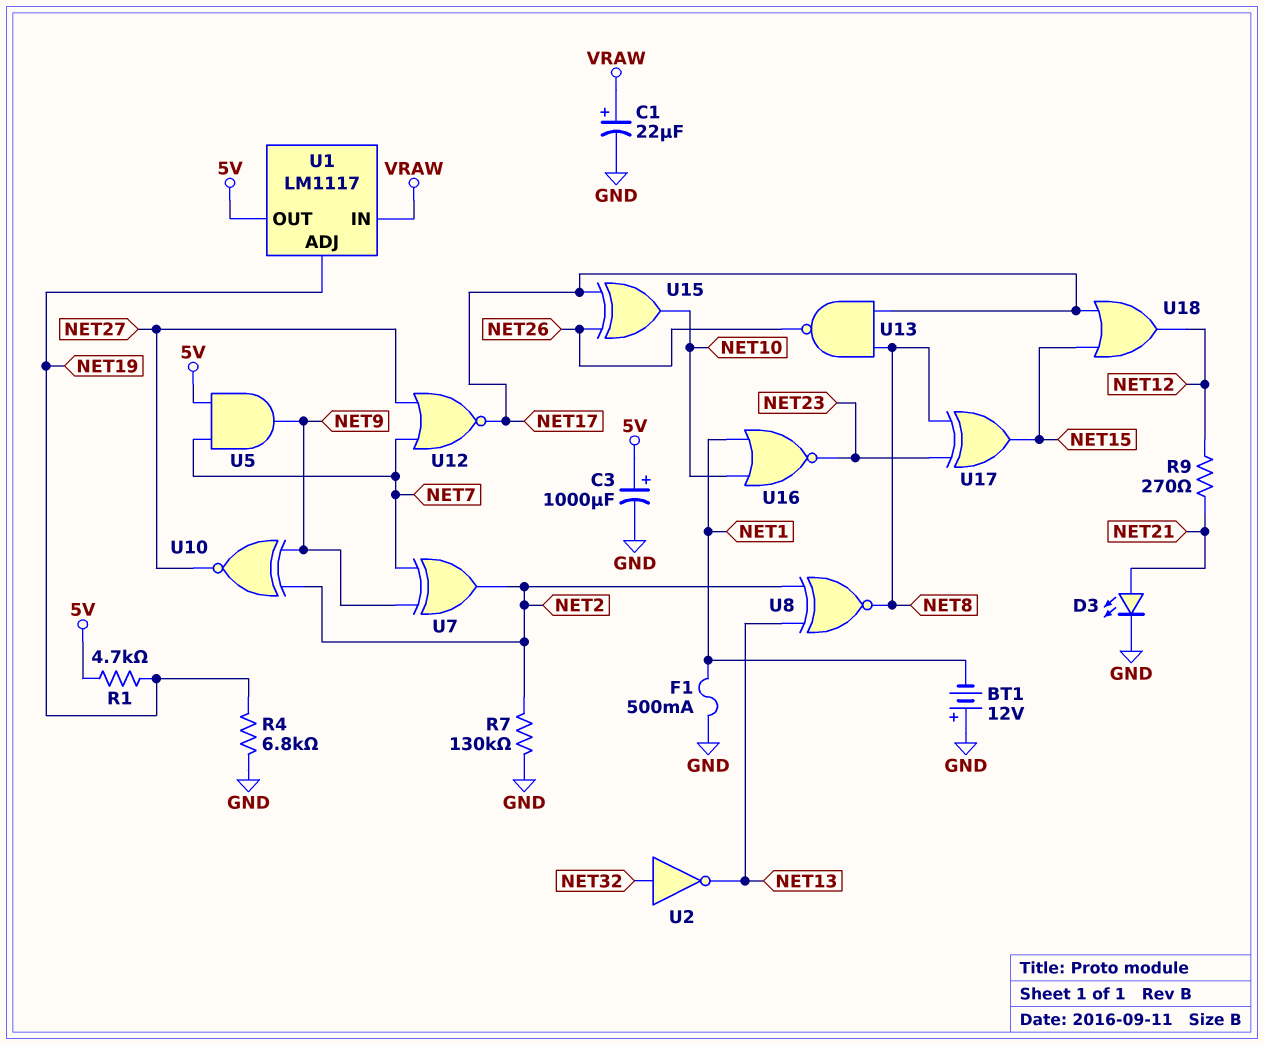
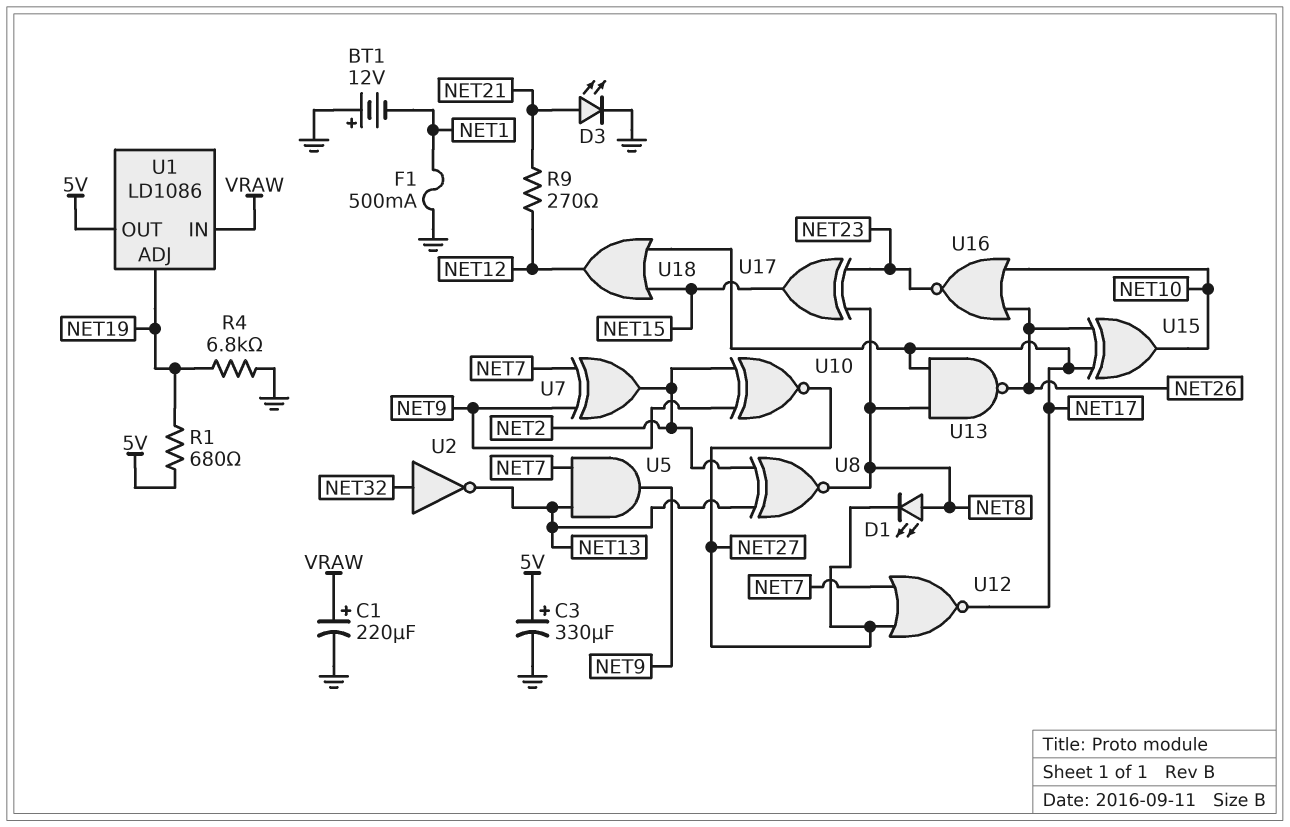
C1: 22uF (plus VRAW, minus GND) -> 220uF (plus VRAW, minus GND)
C3: 1000uF (plus 5V, minus GND) -> 330uF (plus 5V, minus GND)
D1: none -> LED (A NET8, K NET27)
R1: 4.7k (5V, NET19) -> 680 (5V, NET19)
R7: 130k (GND, NET2) -> none
U1: LM1117 -> LD1086
U5: AND (in 5V, in NET7, out NET9) -> AND (in NET7, in NET13, out NET9)
U16: NOR (in NET1, in NET10, out NET23) -> NOR (in NET10, in NET26, out NET23)

